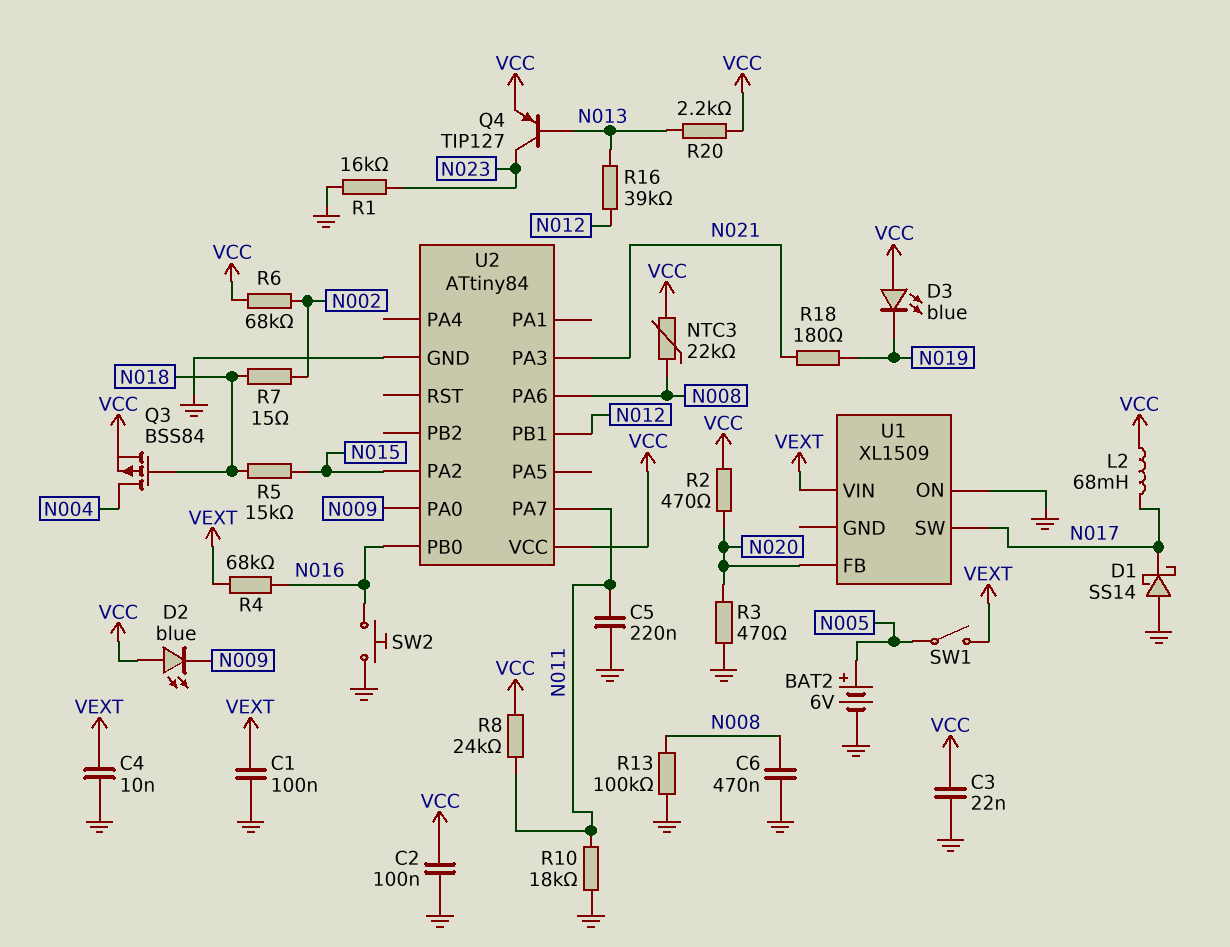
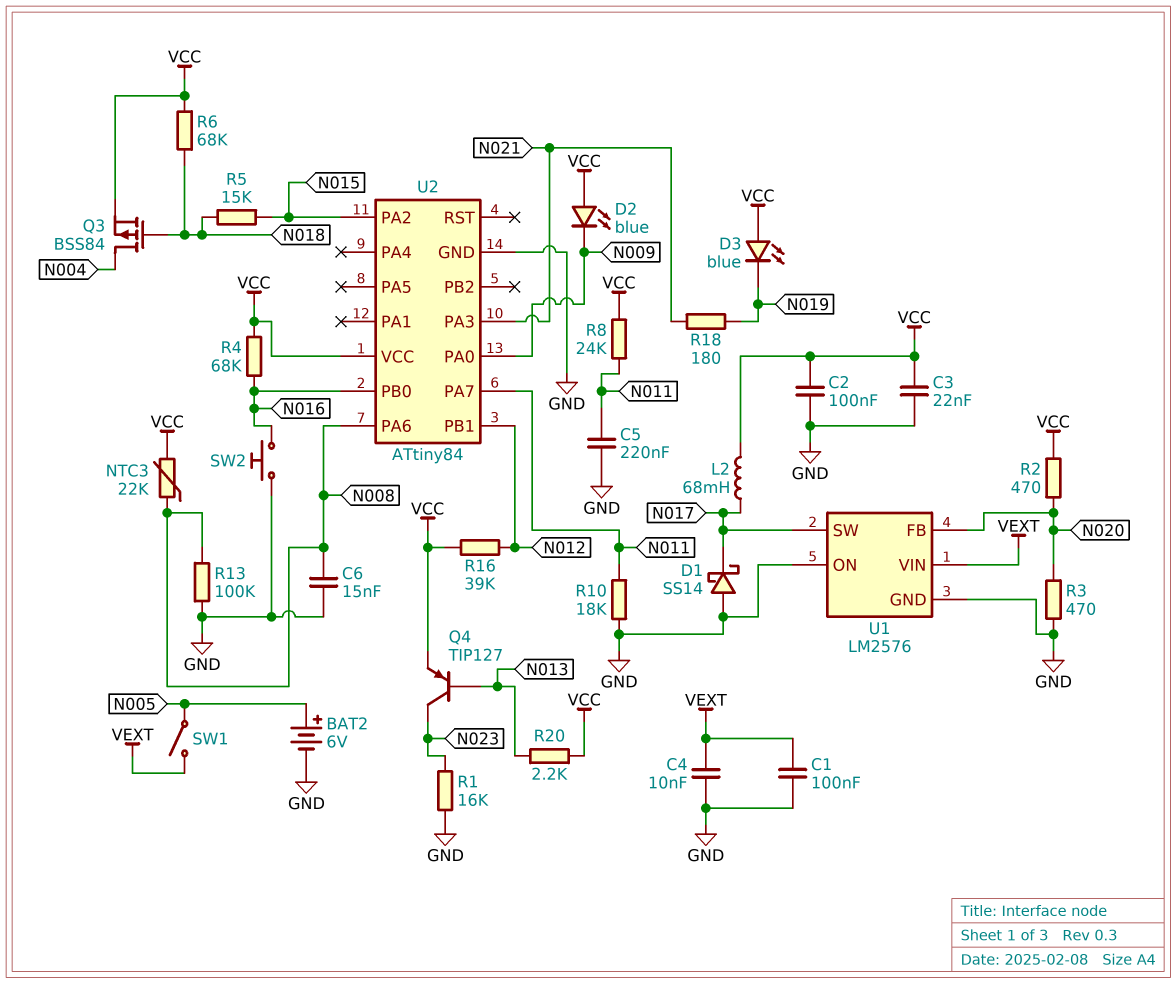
C6: 470nF (GND, N008) -> 15nF (GND, N008)
R4: 68k (N016, VEXT) -> 68k (N016, VCC)
R6: 68k (N002, VCC) -> 68k (N018, VCC)
R7: 15 (N002, N018) -> none
R16: 39k (N012, N013) -> 39k (N012, VCC)
U1: XL1509 -> LM2576
U1 pin GND: none -> GND

